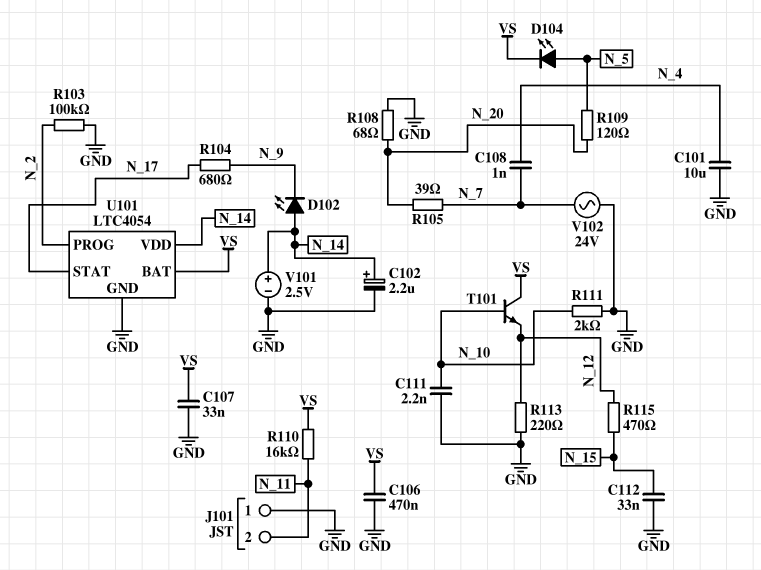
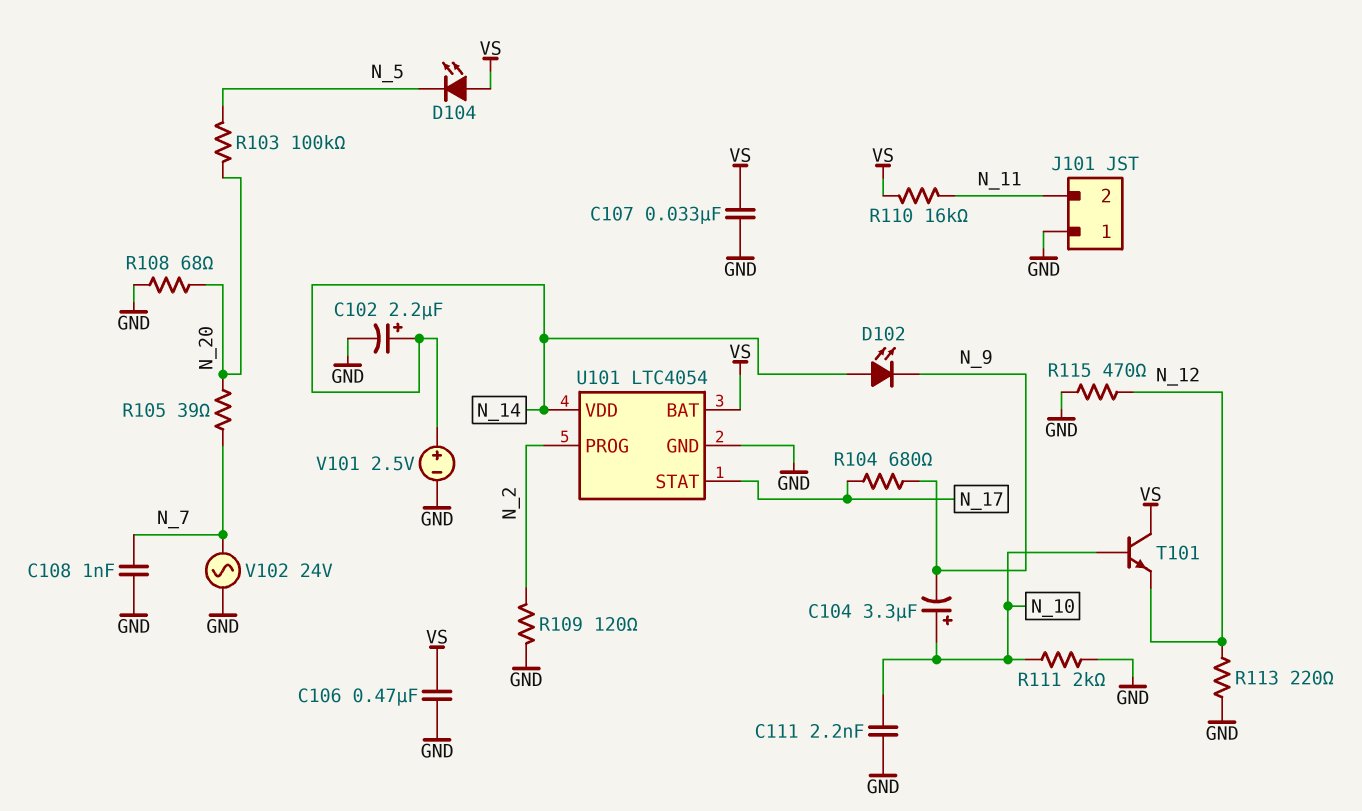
C101: 10uF (GND, N_4) -> none
C104: none -> 3.3uF (plus N_10, minus N_9)
C108: 1nF (N_4, N_7) -> 1nF (GND, N_7)
C112: 33nF (GND, N_15) -> none
D104: LED (A N_5, K VS) -> LED (A VS, K N_5)
R103: 100k (GND, N_2) -> 100k (N_5, N_20)
R109: 120 (N_5, N_20) -> 120 (GND, N_2)
R115: 470 (N_12, N_15) -> 470 (GND, N_12)

